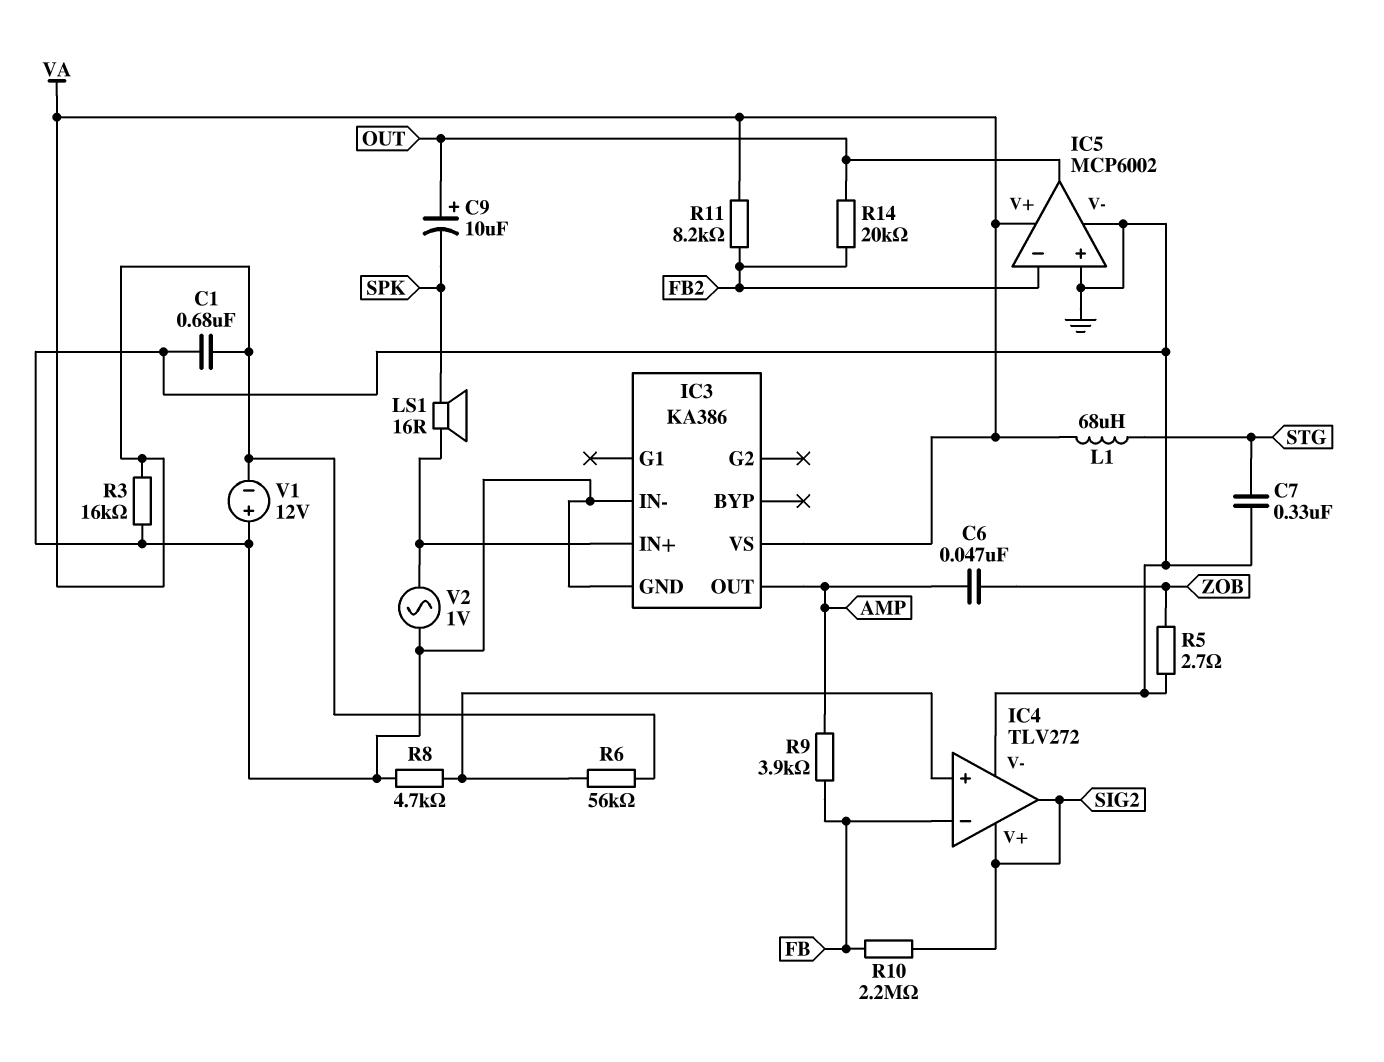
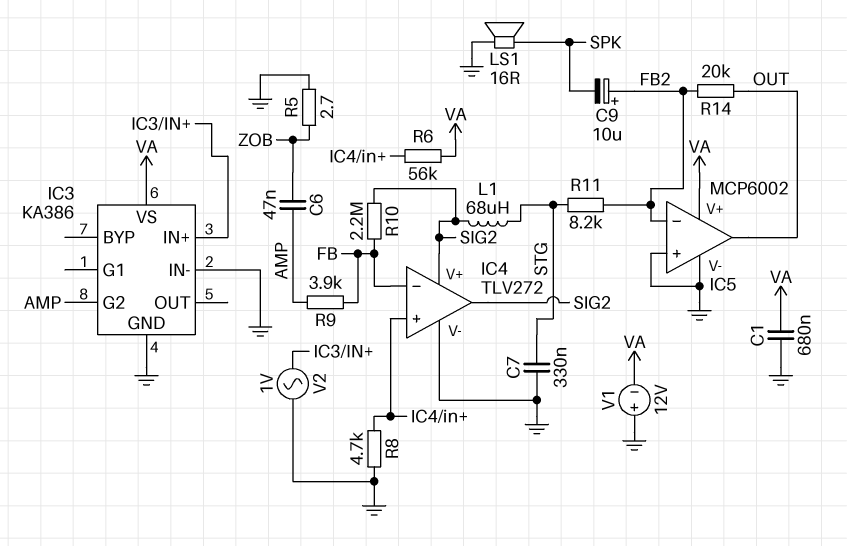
C9: 10uF (plus OUT, minus SPK) -> 10uF (plus FB2, minus SPK)
IC3 pin G2: none -> AMP
IC3 pin OUT: AMP -> none
L1: 68uH (STG, VA) -> 68uH (SIG2, STG)
LS1: speaker 16R (IC3/IN+, SPK) -> speaker 16R (GND, SPK)
R3: 16k (GND, VA) -> none
R11: 8.2k (FB2, VA) -> 8.2k (FB2, STG)

